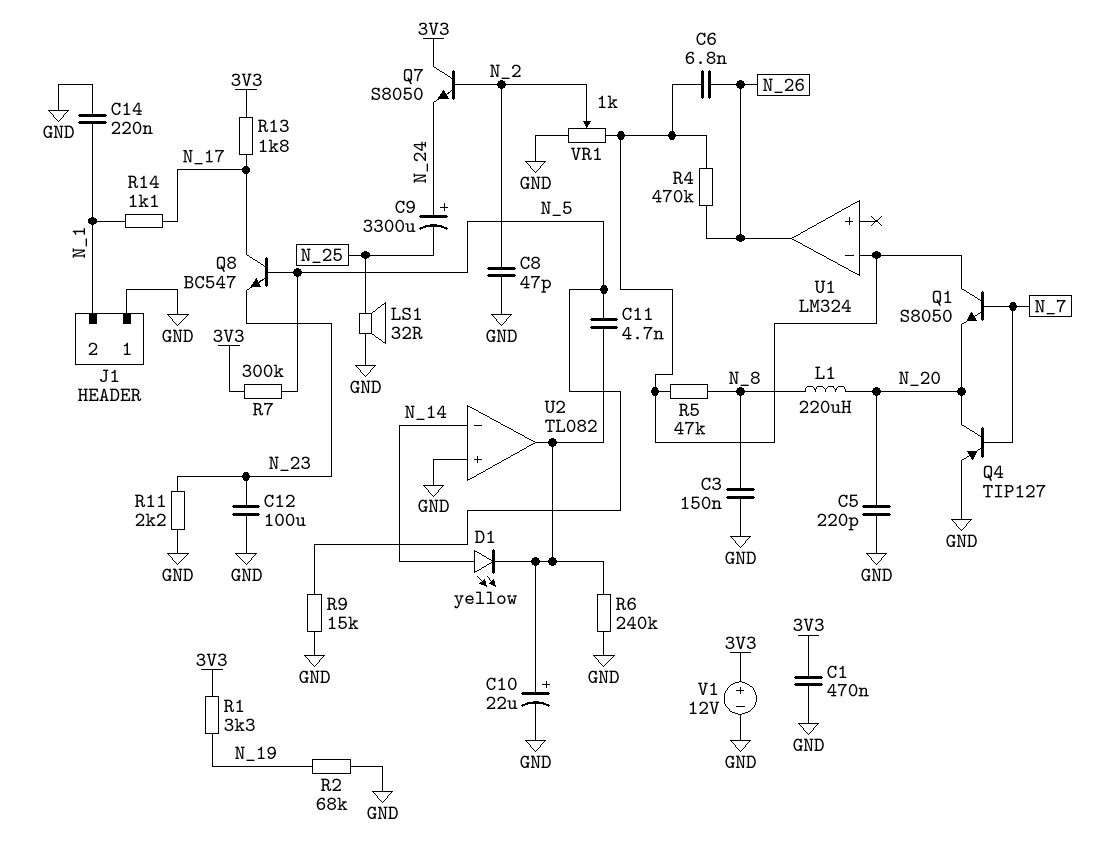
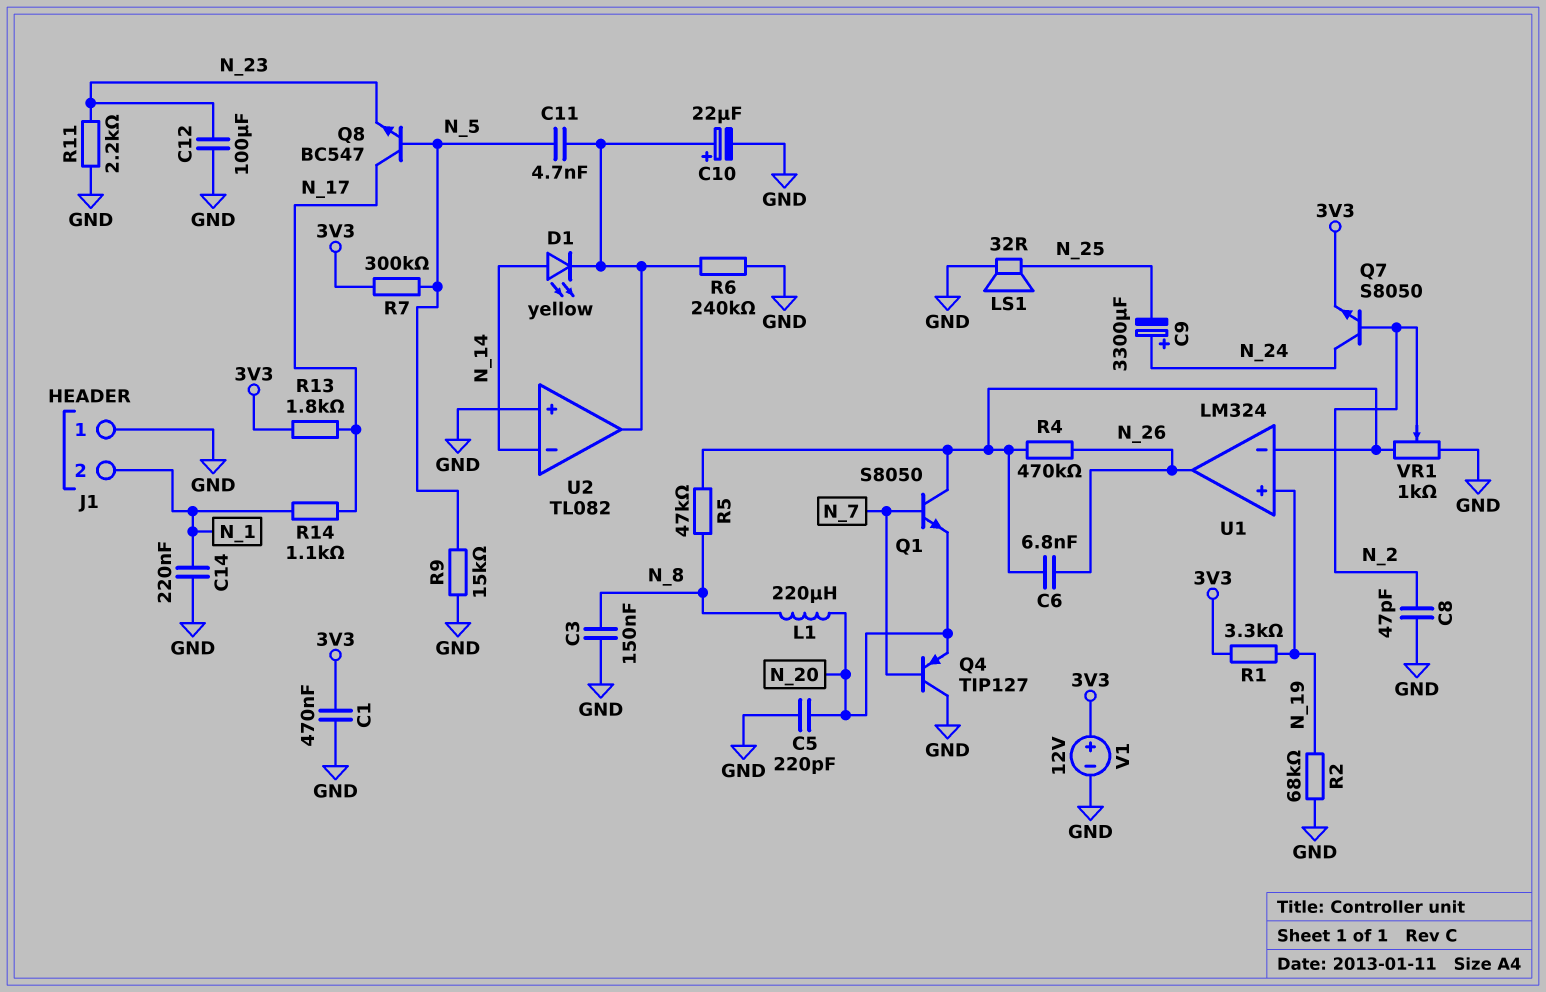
Q4: PNP TIP127 (B N_7, C N_20, E GND) -> PNP TIP127 (B N_7, C GND, E N_20)
Q7: NPN S8050 (B N_2, C 3V3, E N_24) -> NPN S8050 (B N_2, C N_24, E 3V3)
U1 pin in+: none -> N_19

